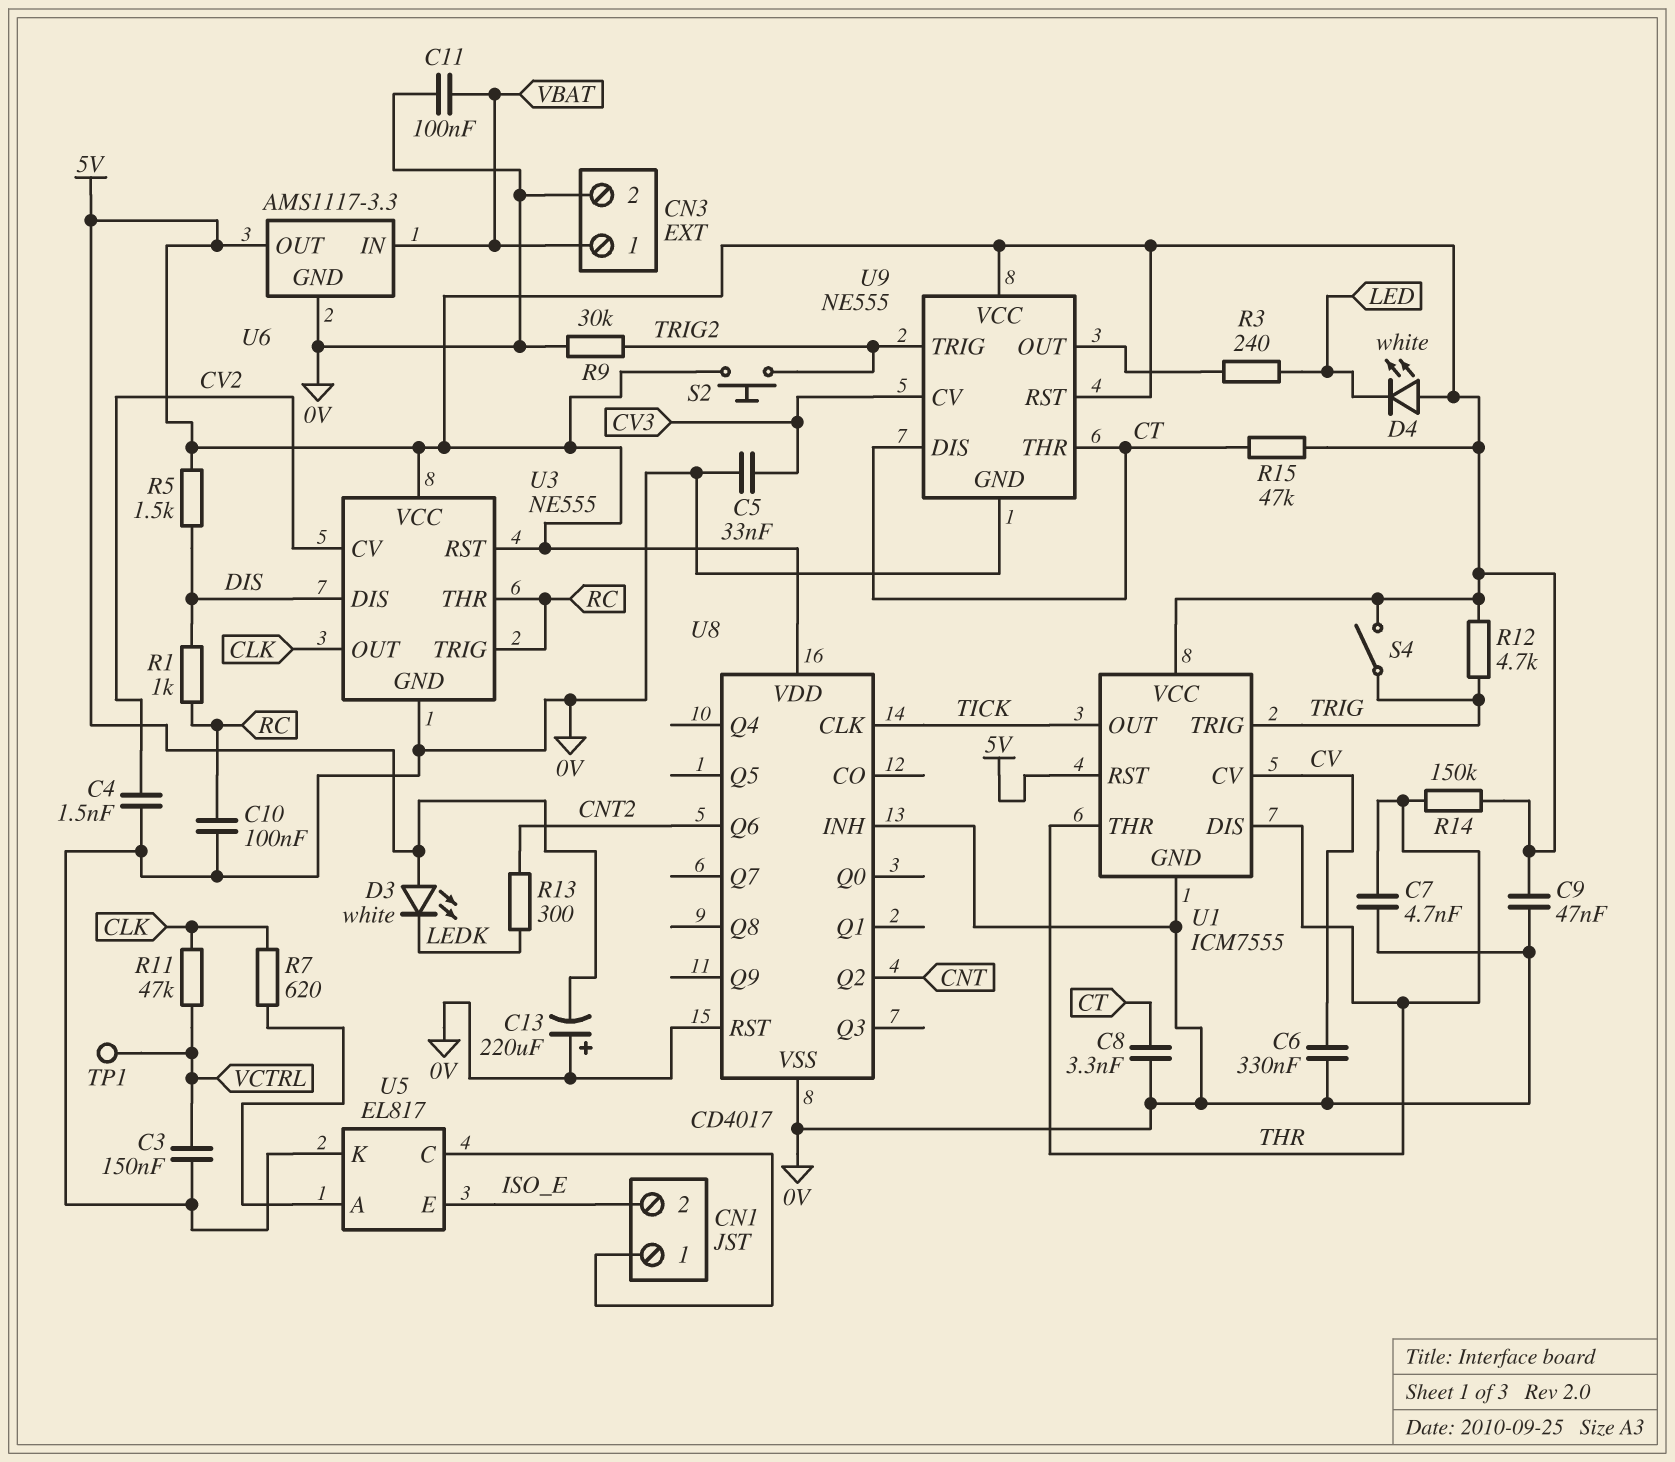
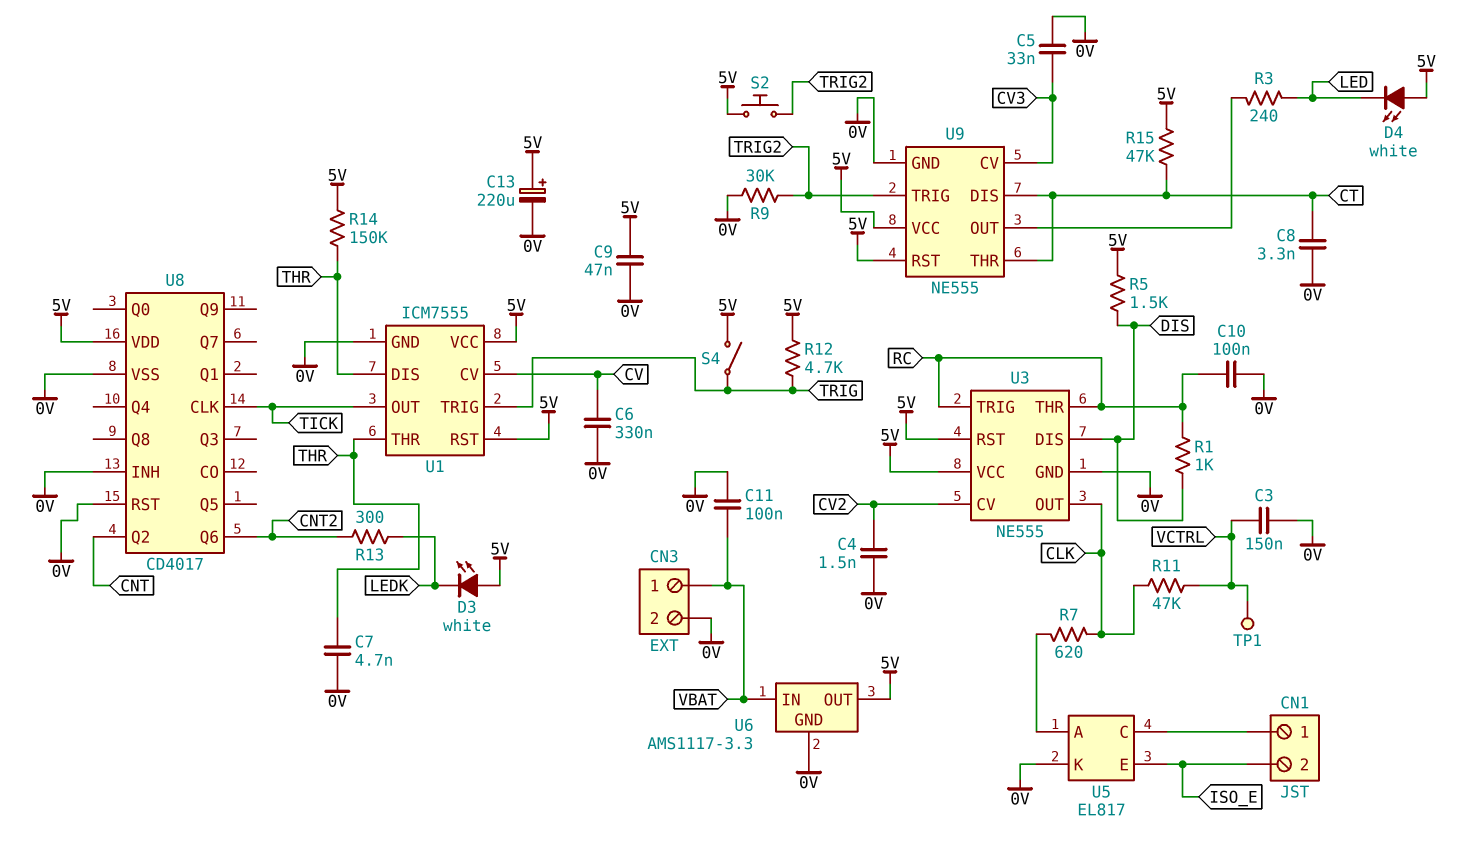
C13: 220uF (plus 0V, minus 5V) -> 220uF (plus 5V, minus 0V)

